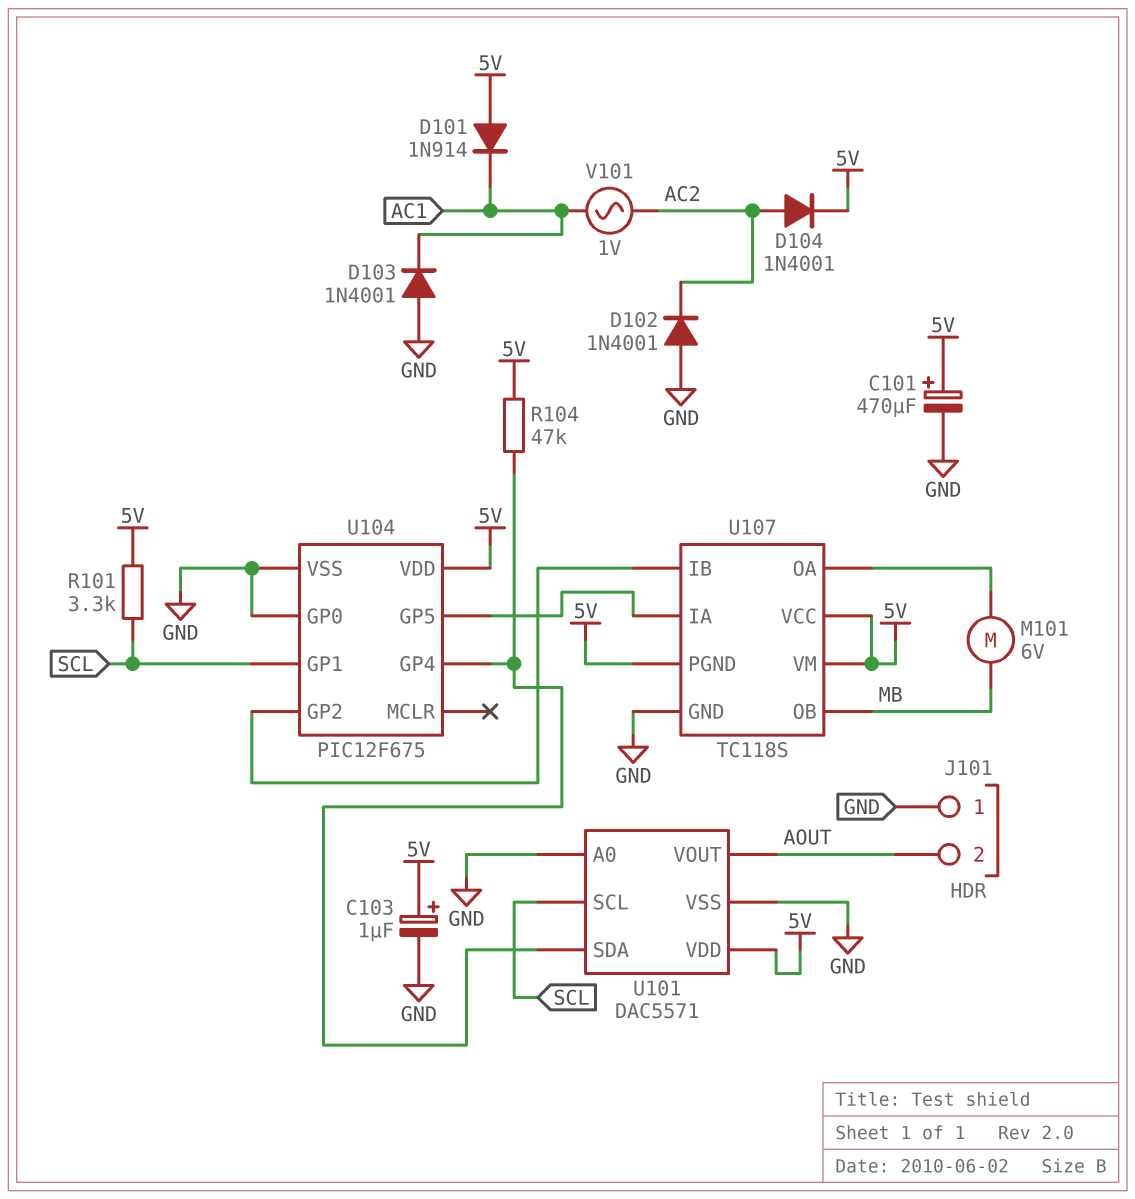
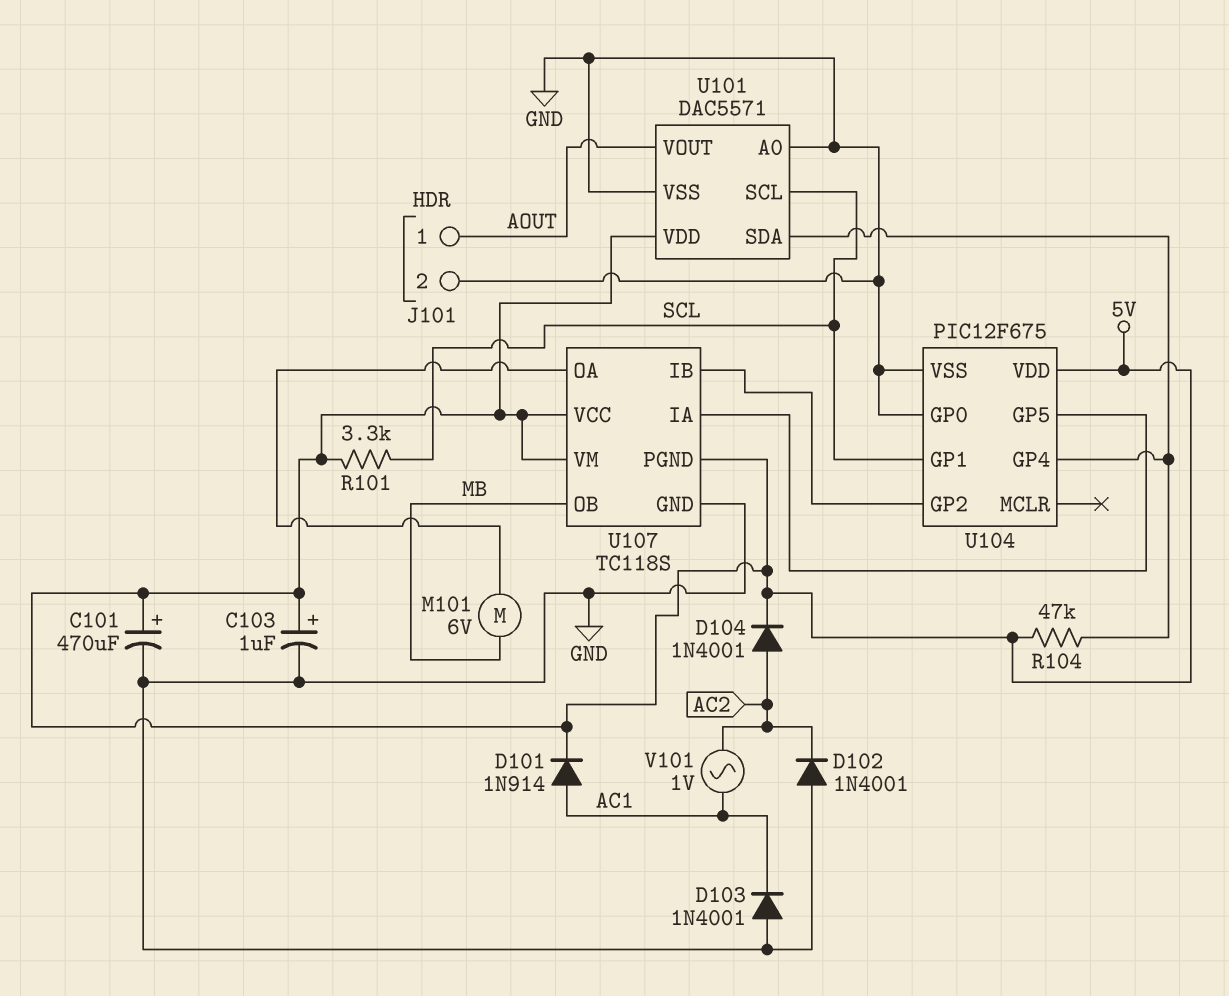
D101: diode 1N914 (A 5V, K AC1) -> diode 1N914 (A AC1, K 5V)
J101 pin 1: GND -> AOUT
J101 pin 2: AOUT -> GND

